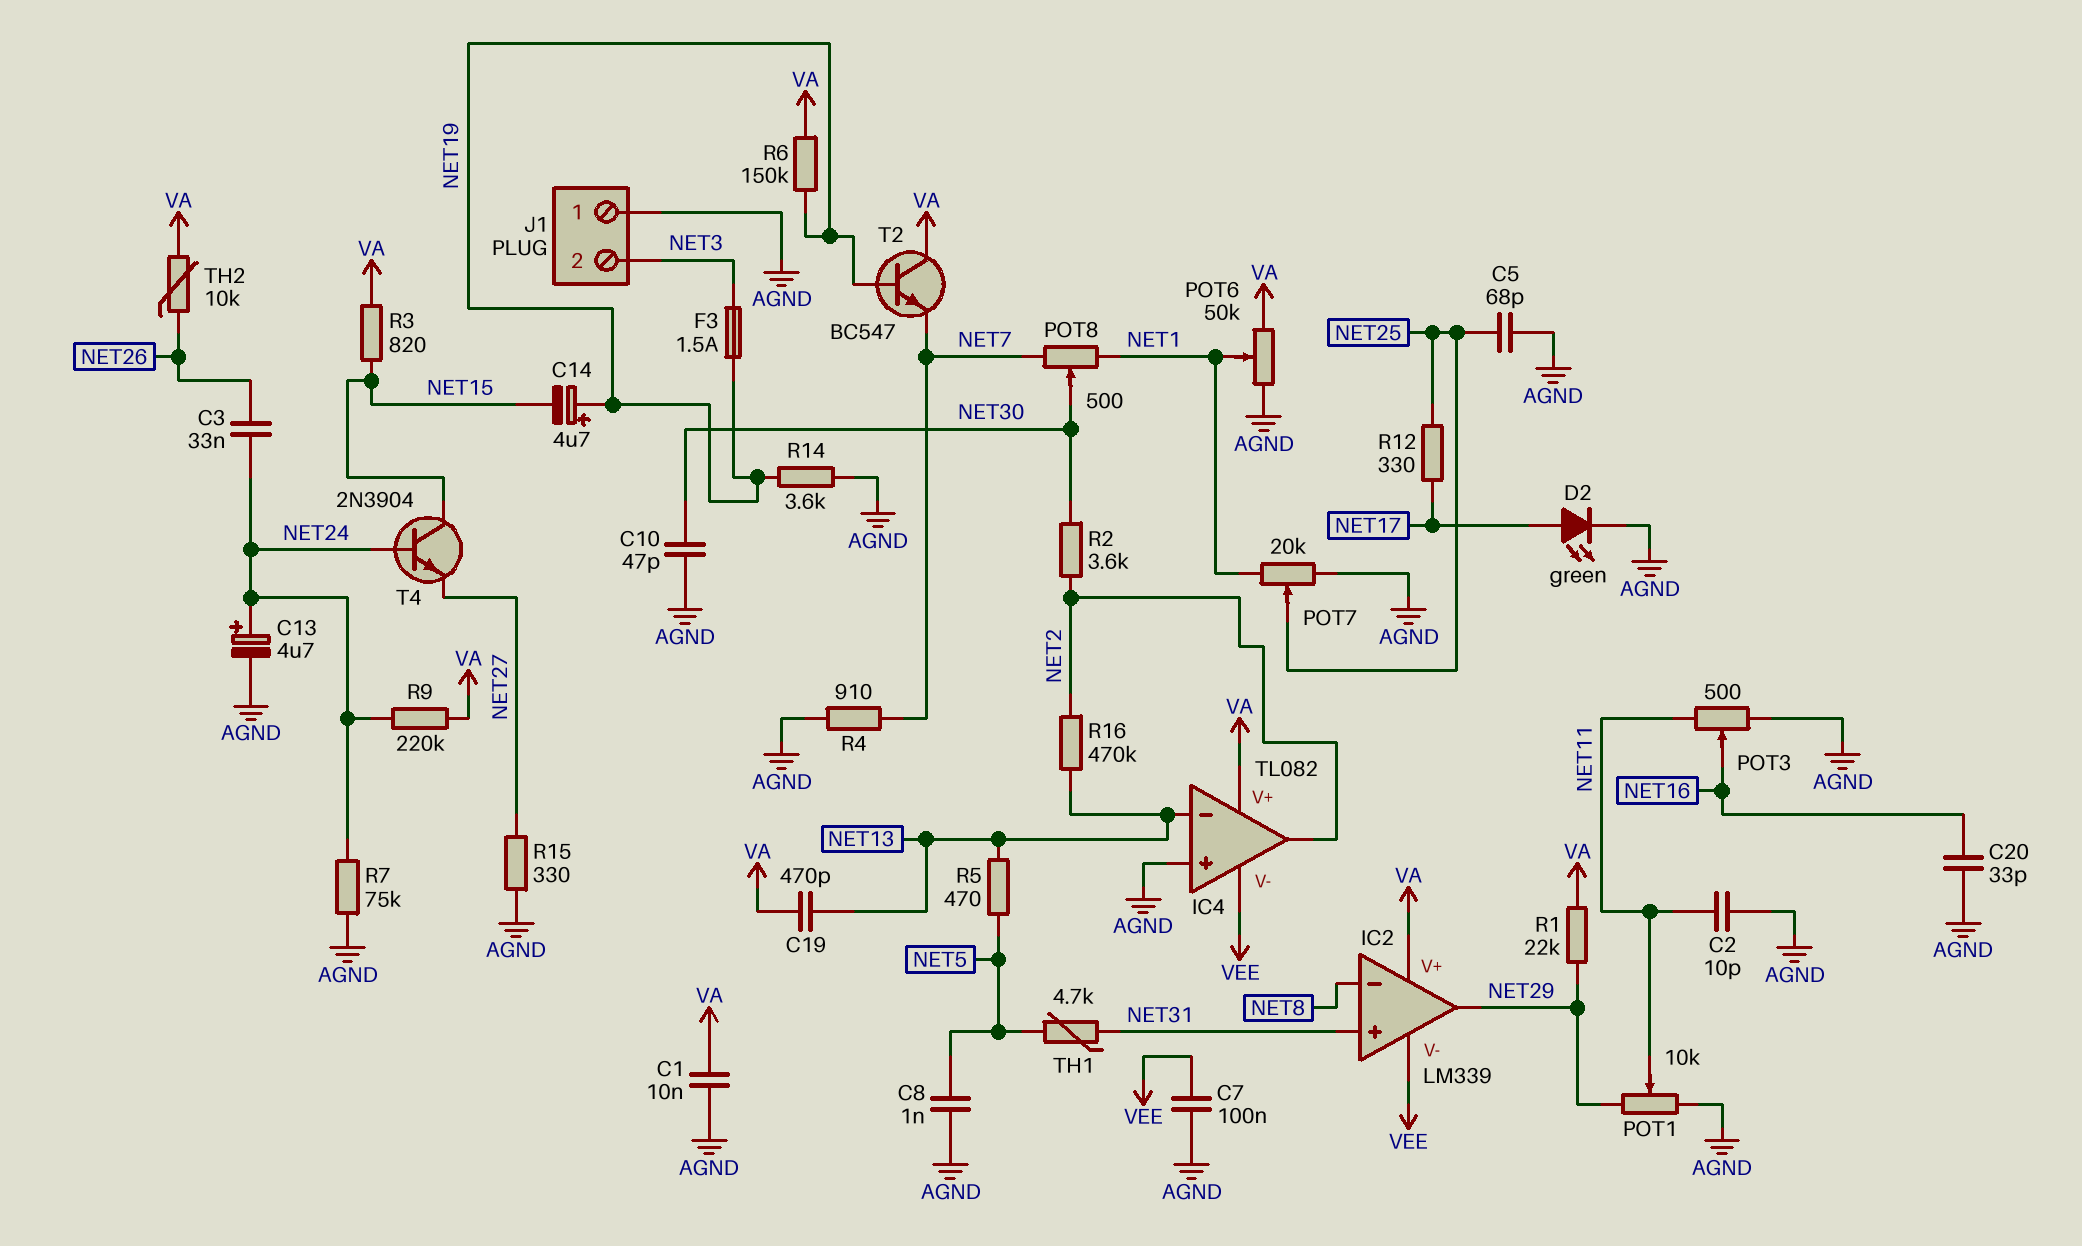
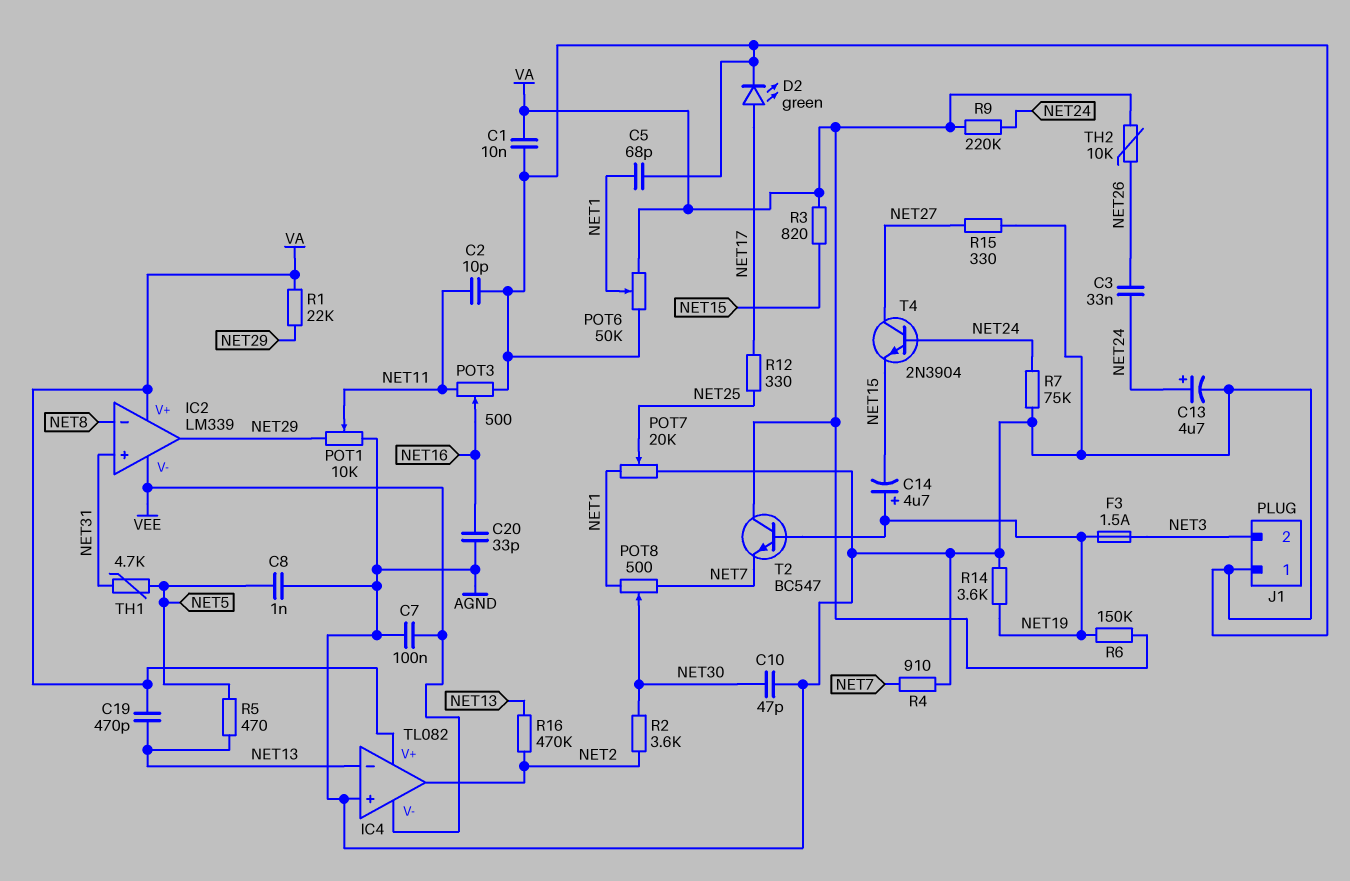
C5: 68pF (AGND, NET25) -> 68pF (AGND, NET1)
T4: NPN 2N3904 (B NET24, C NET15, E NET27) -> NPN 2N3904 (B NET24, C NET27, E NET15)

